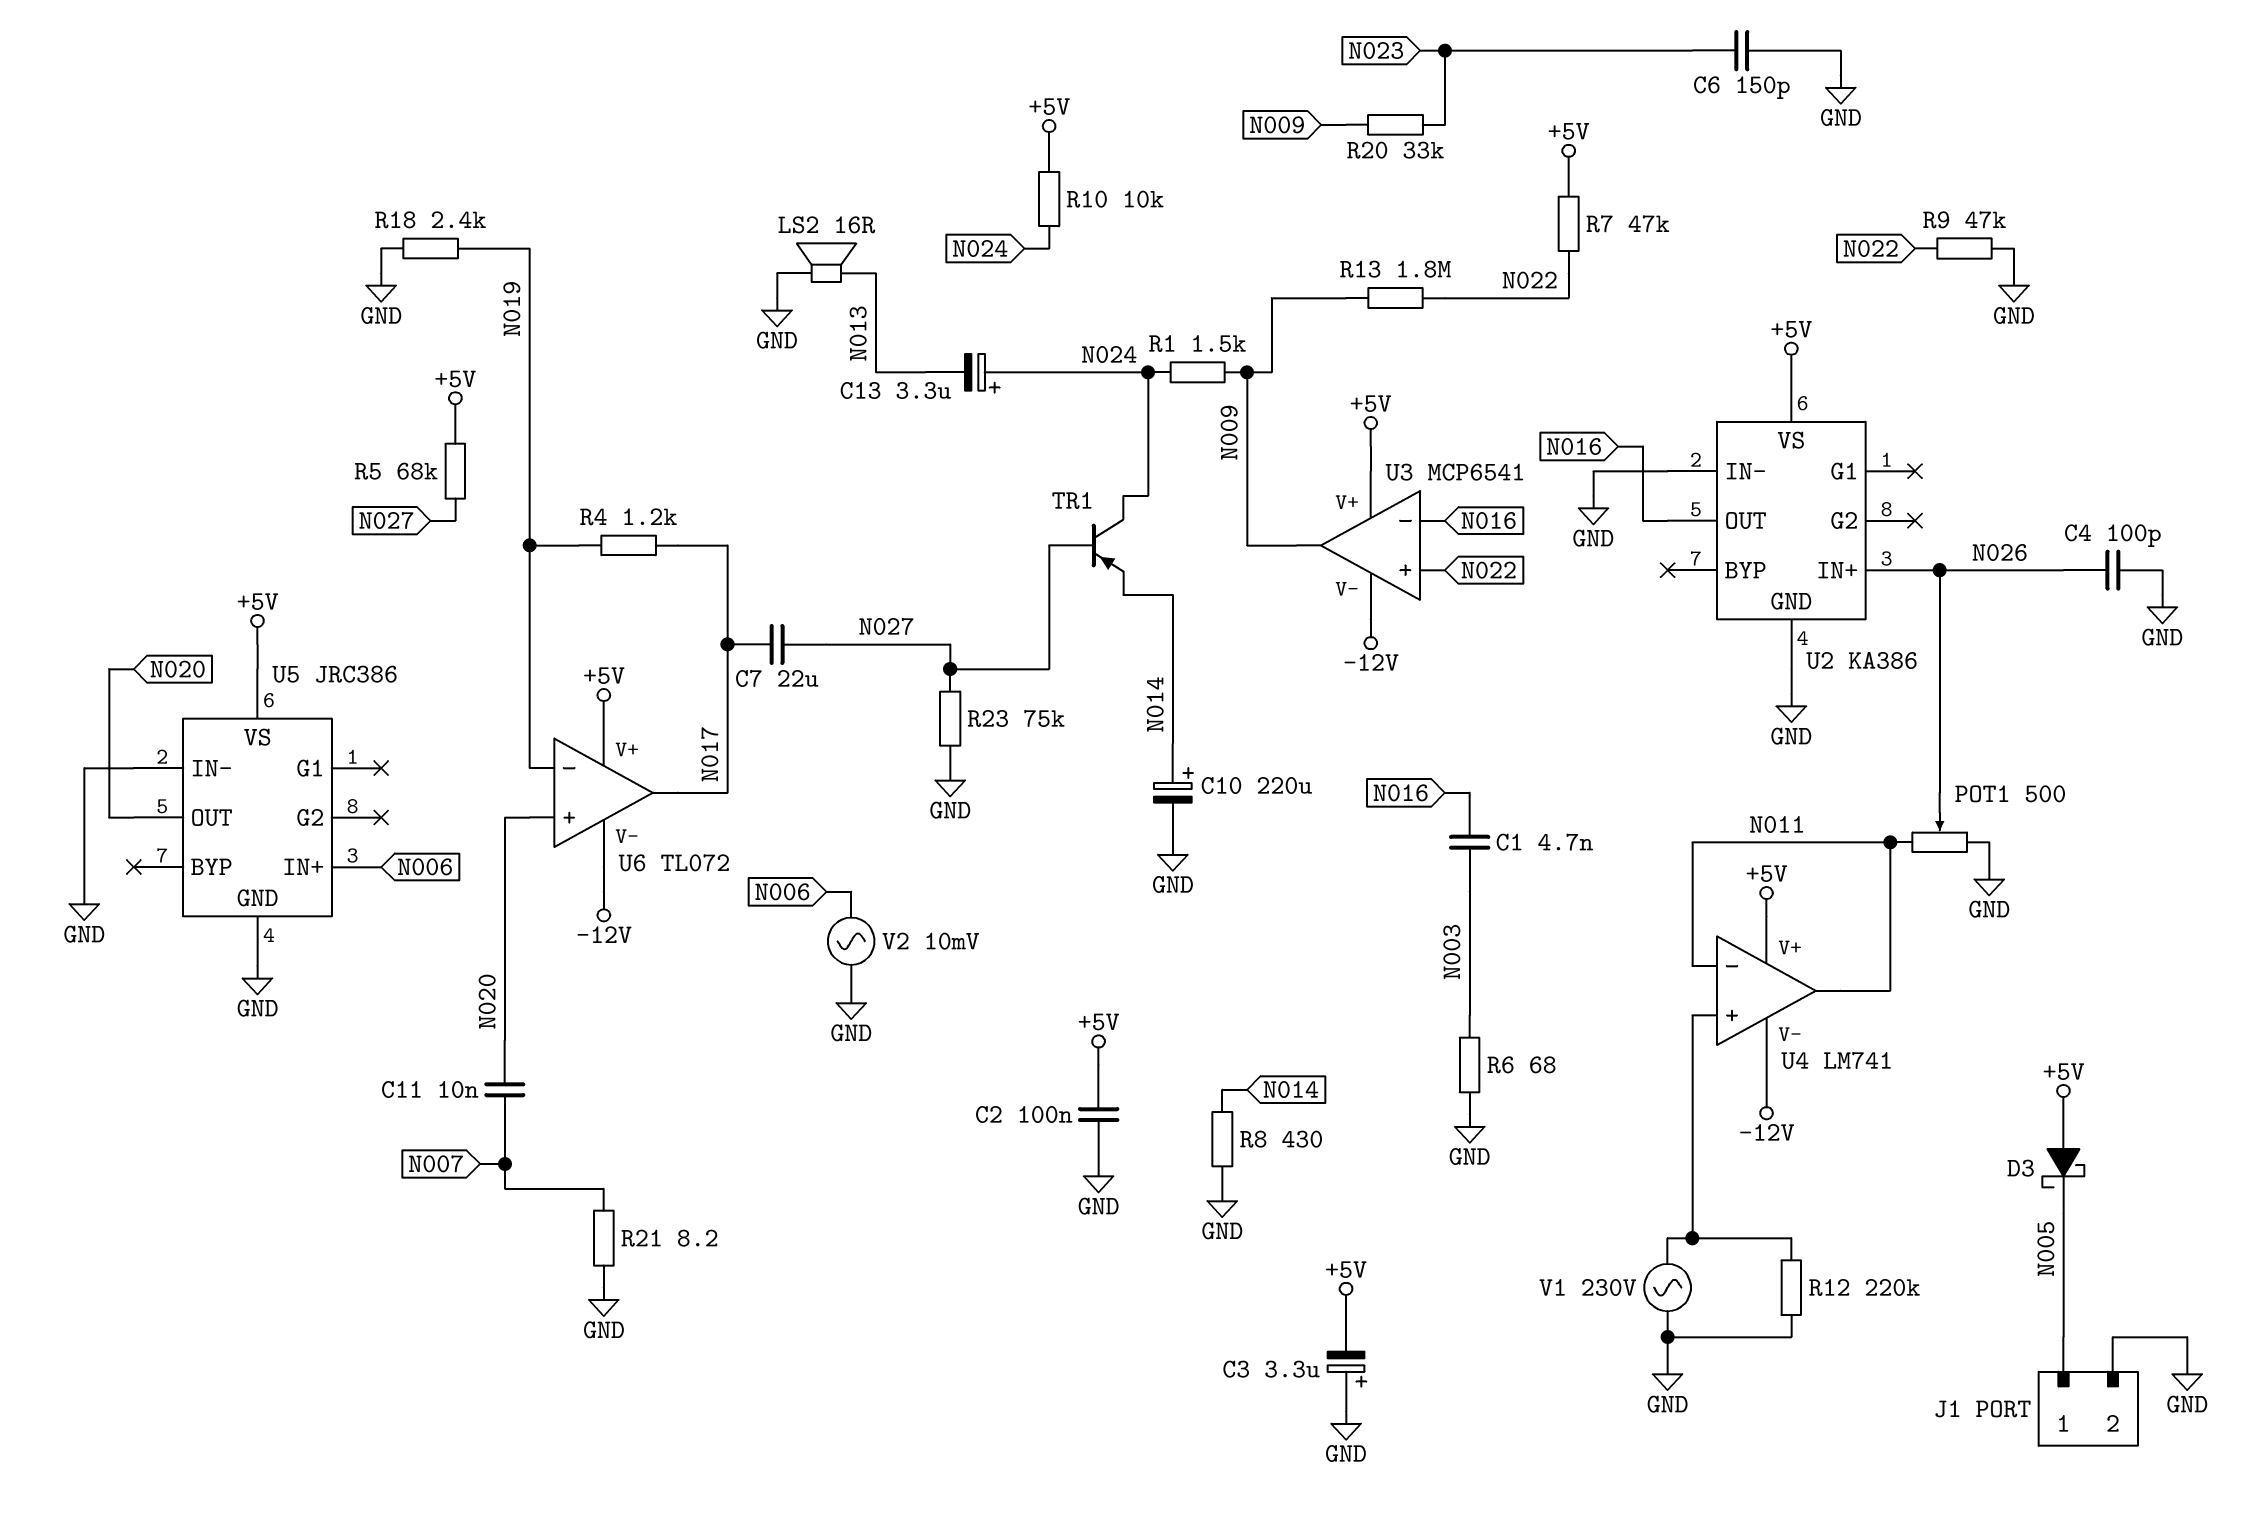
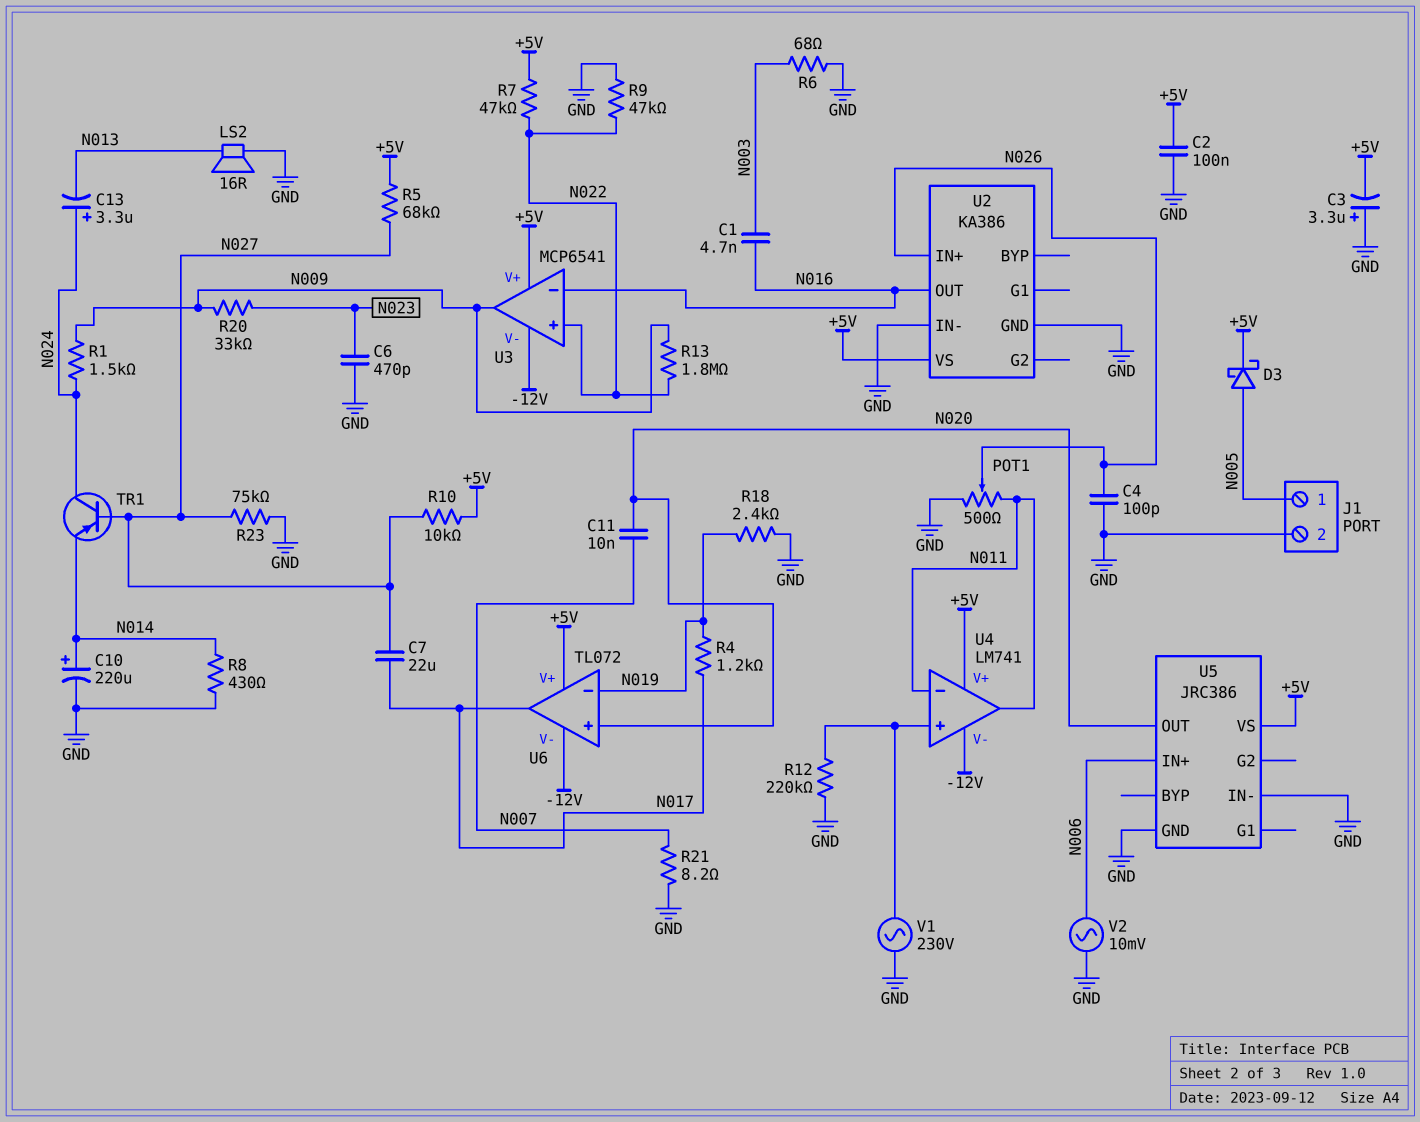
C6: 150pF (GND, N023) -> 470pF (GND, N023)
D3: schottky (A +5V, K N005) -> schottky (A N005, K +5V)
R10: 10k (+5V, N024) -> 10k (+5V, N027)

